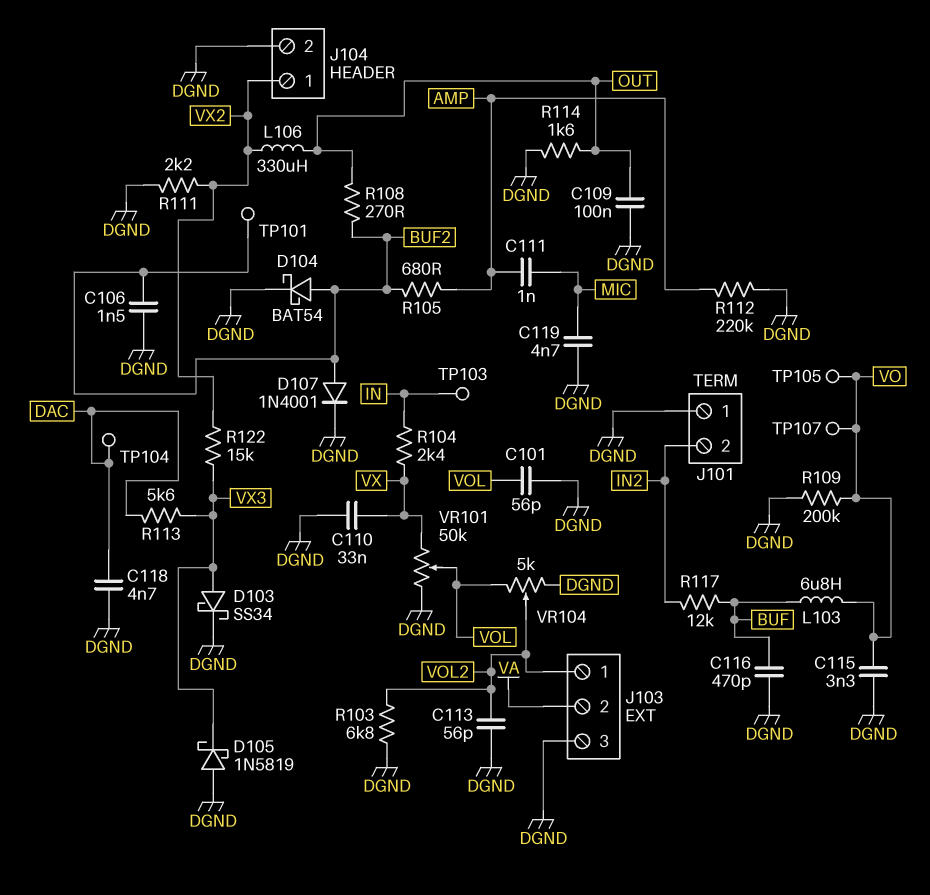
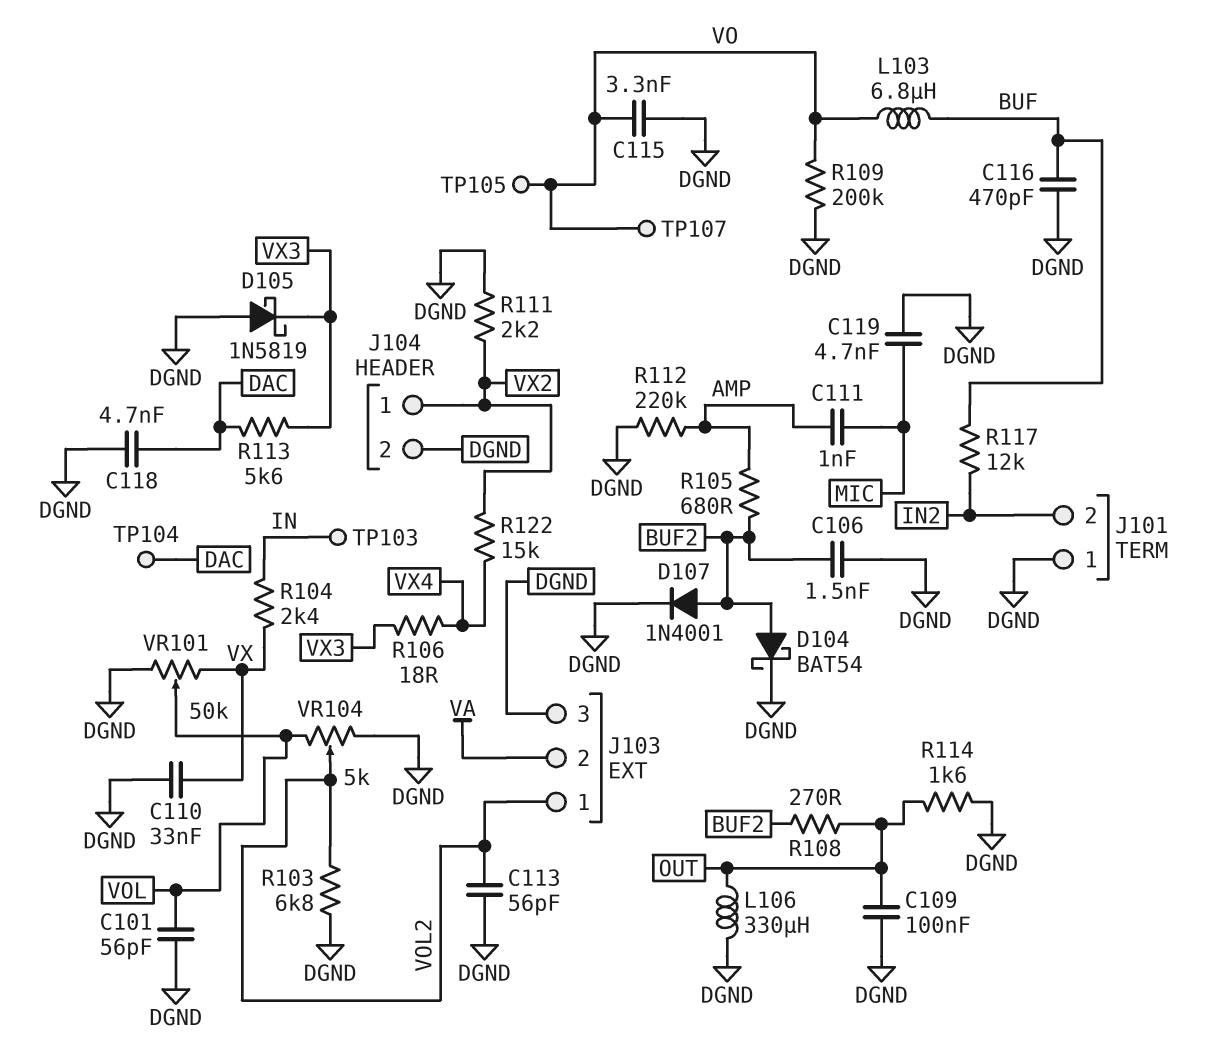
D103: schottky SS34 (A VX3, K DGND) -> none
L106: 330uH (OUT, VX2) -> 330uH (DGND, OUT)
R106: none -> 18 (VX3, VX4)
R122: 15k (VX2, VX3) -> 15k (VX2, VX4)
TP101: test point (BUF2) -> none

